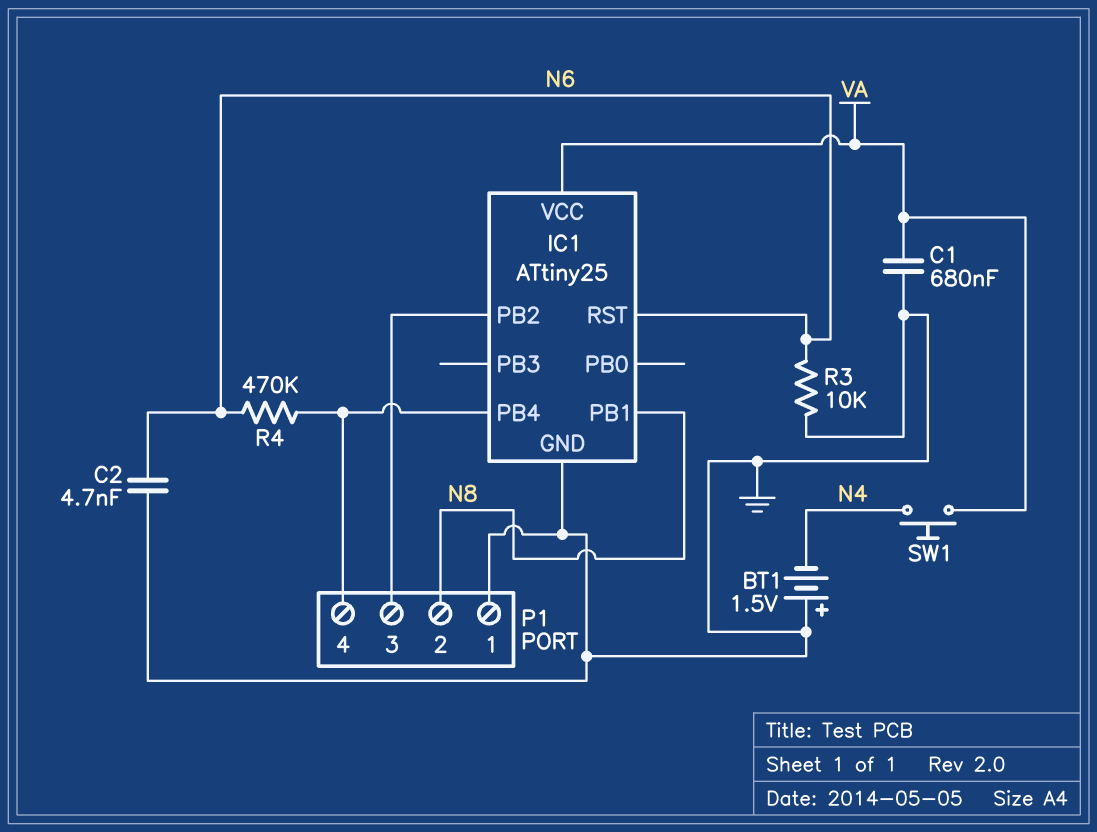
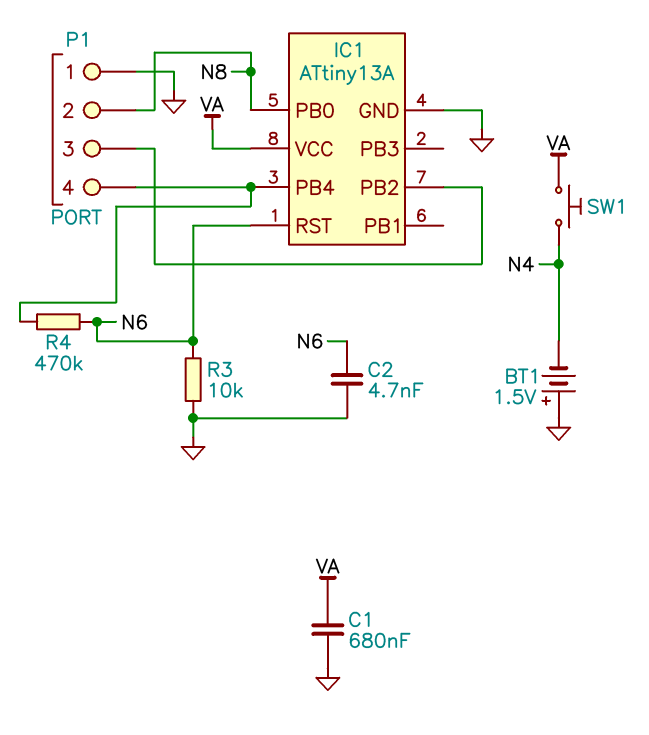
IC1: ATtiny25 -> ATtiny13A
IC1 pin PB0: none -> N8
IC1 pin PB1: N8 -> none

